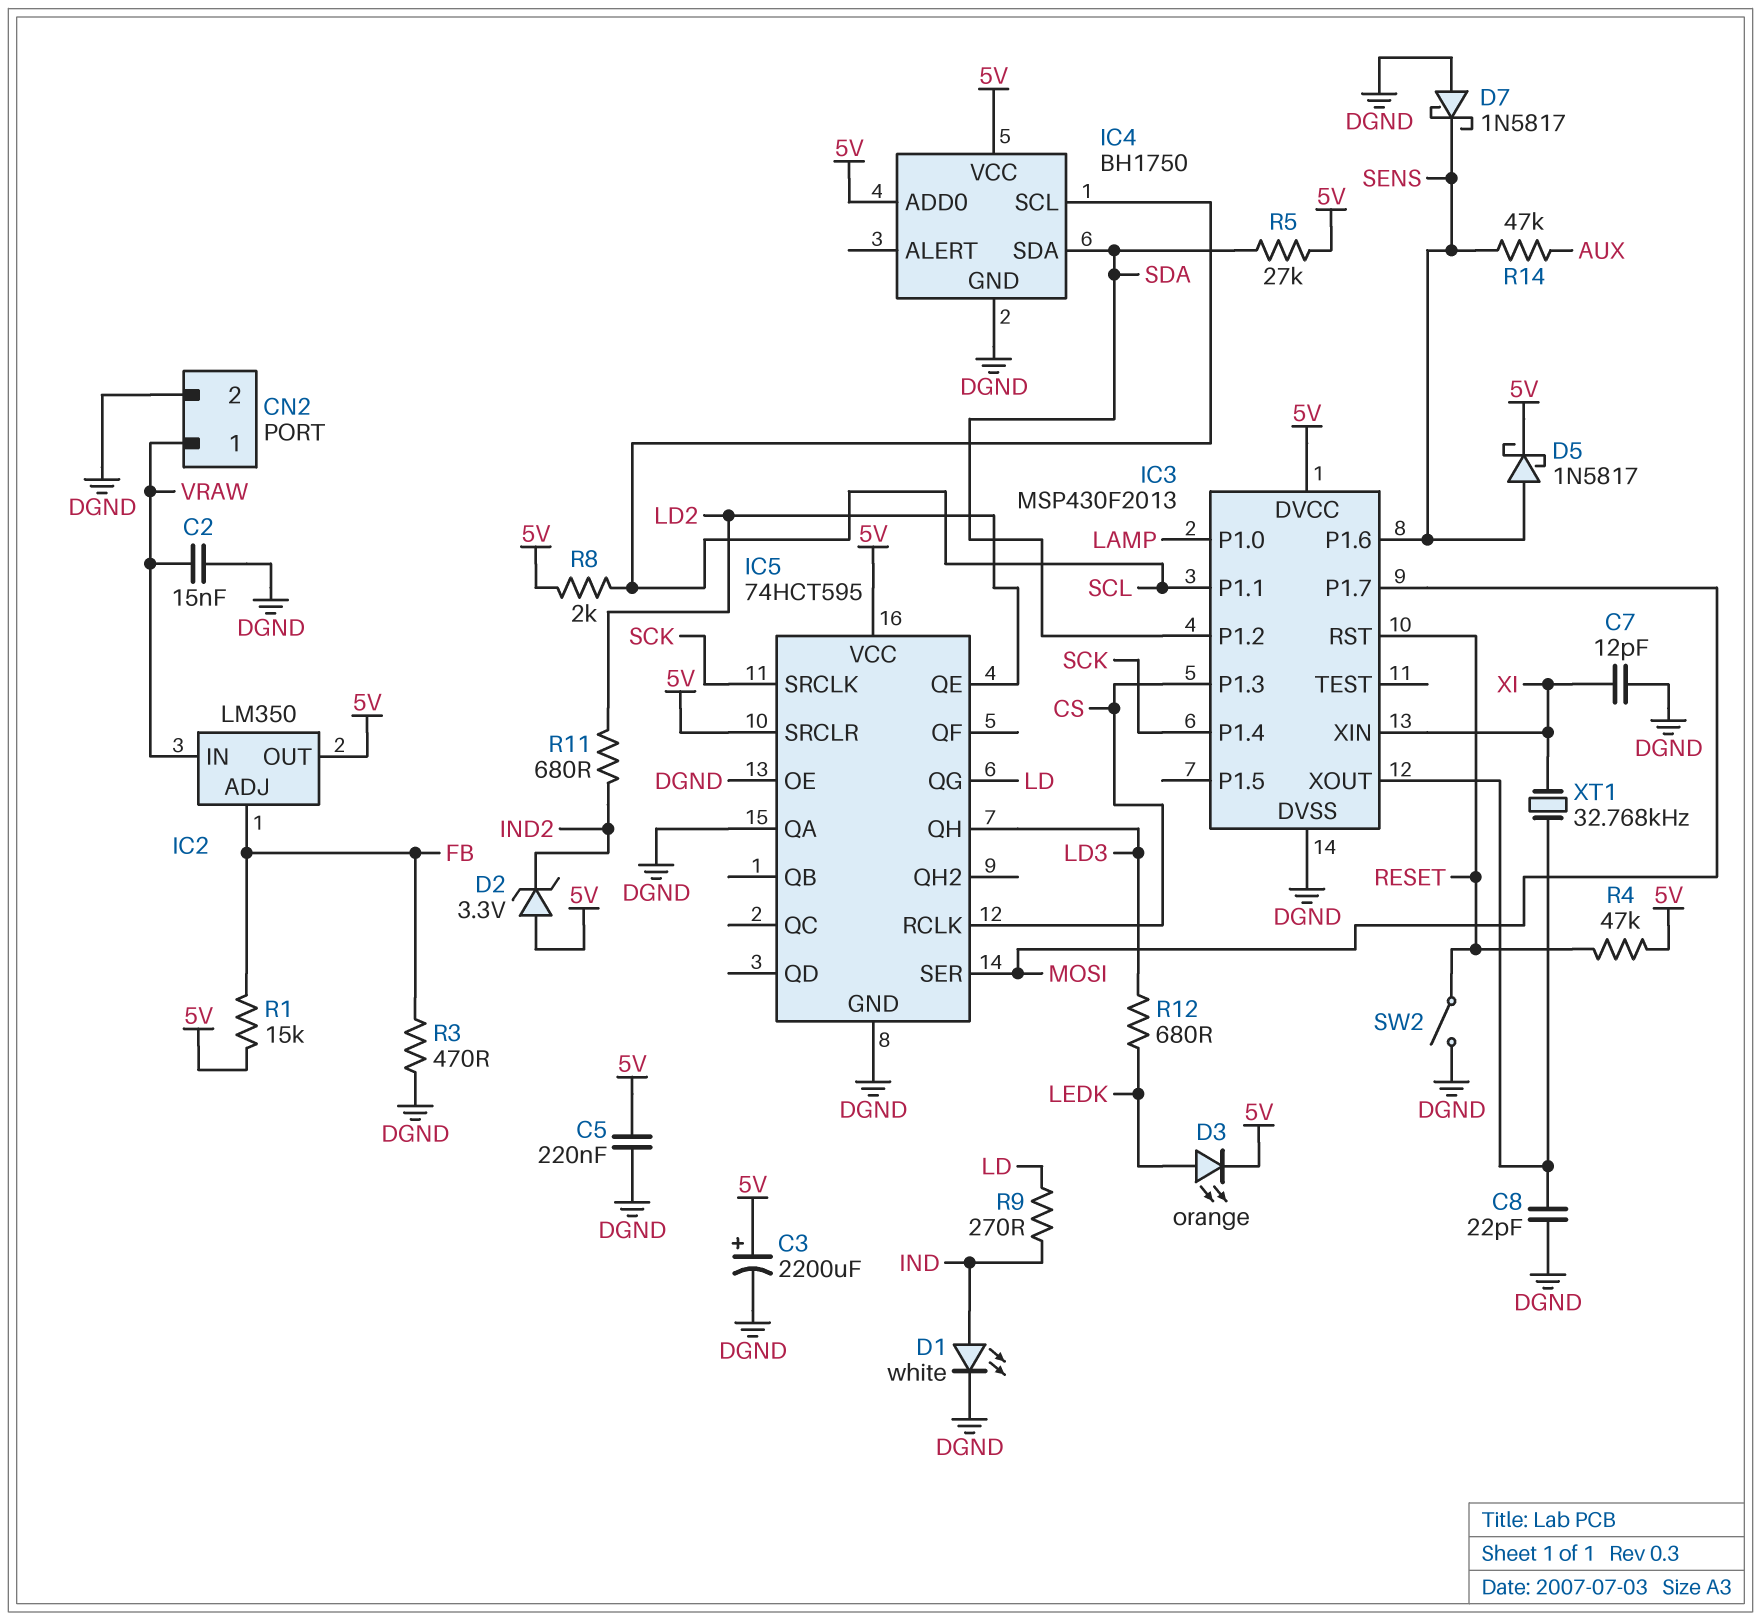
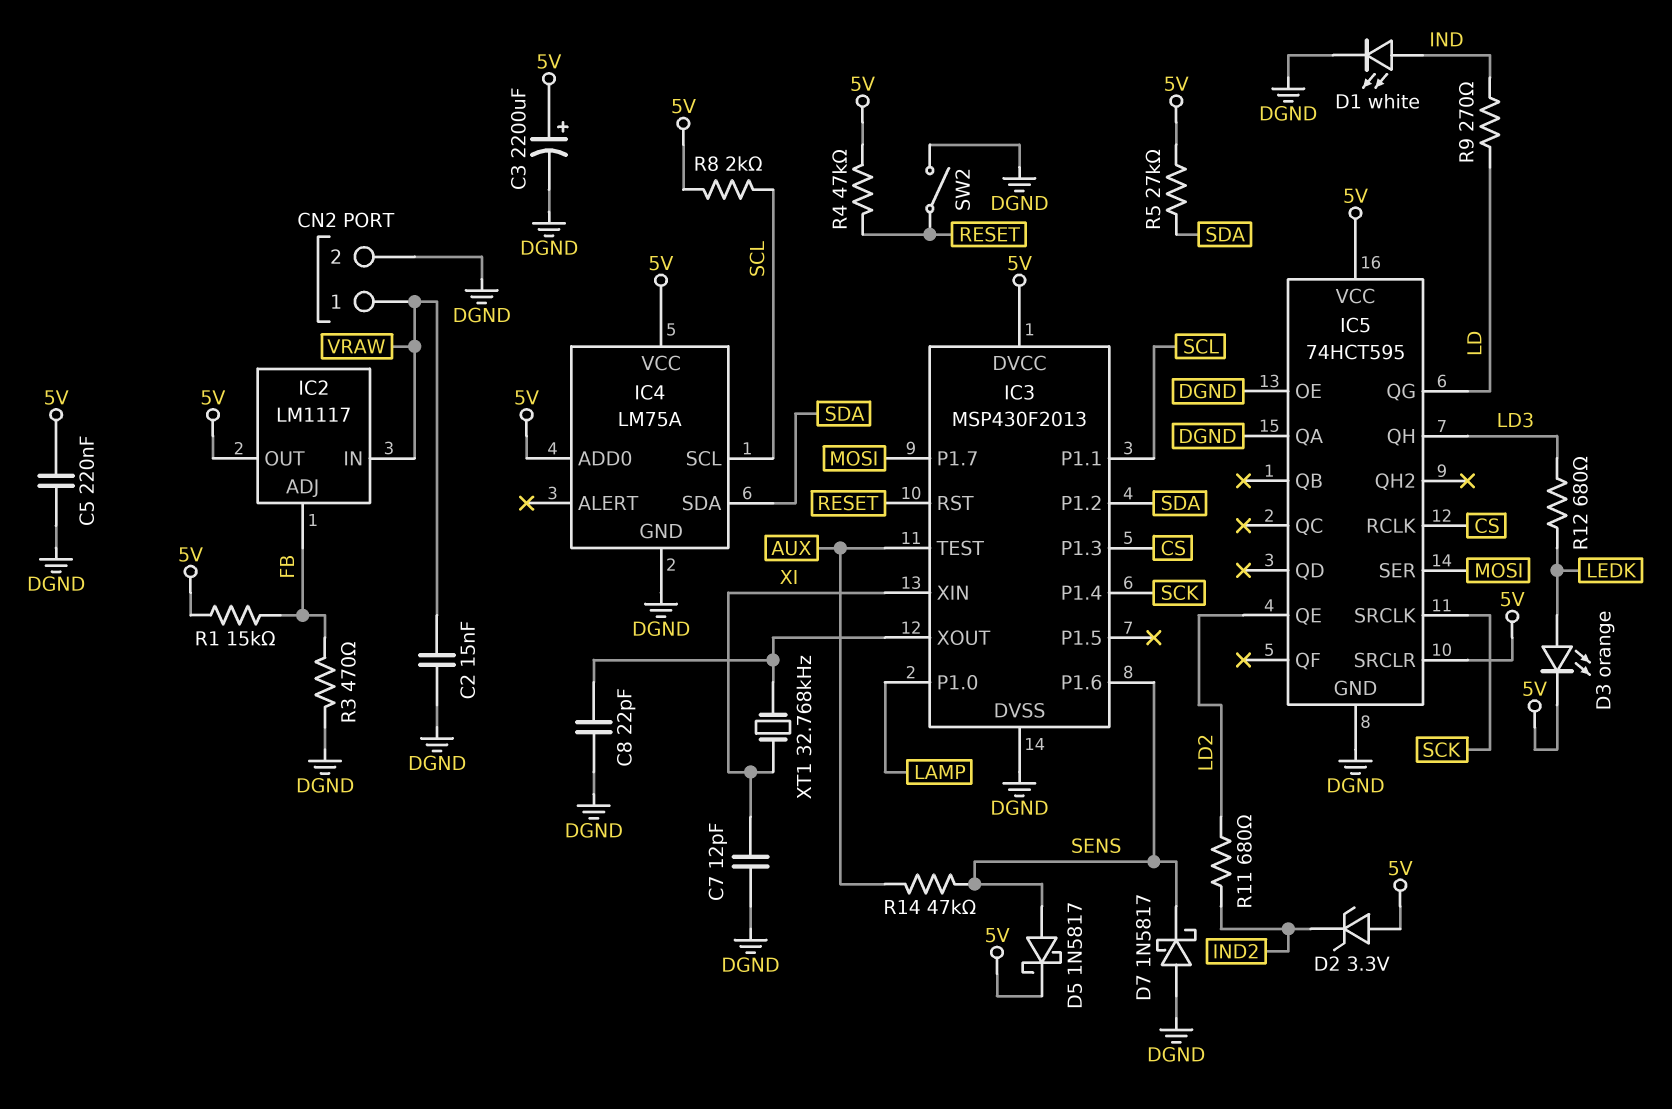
IC2: LM350 -> LM1117
IC3 pin TEST: none -> AUX
IC4: BH1750 -> LM75A

